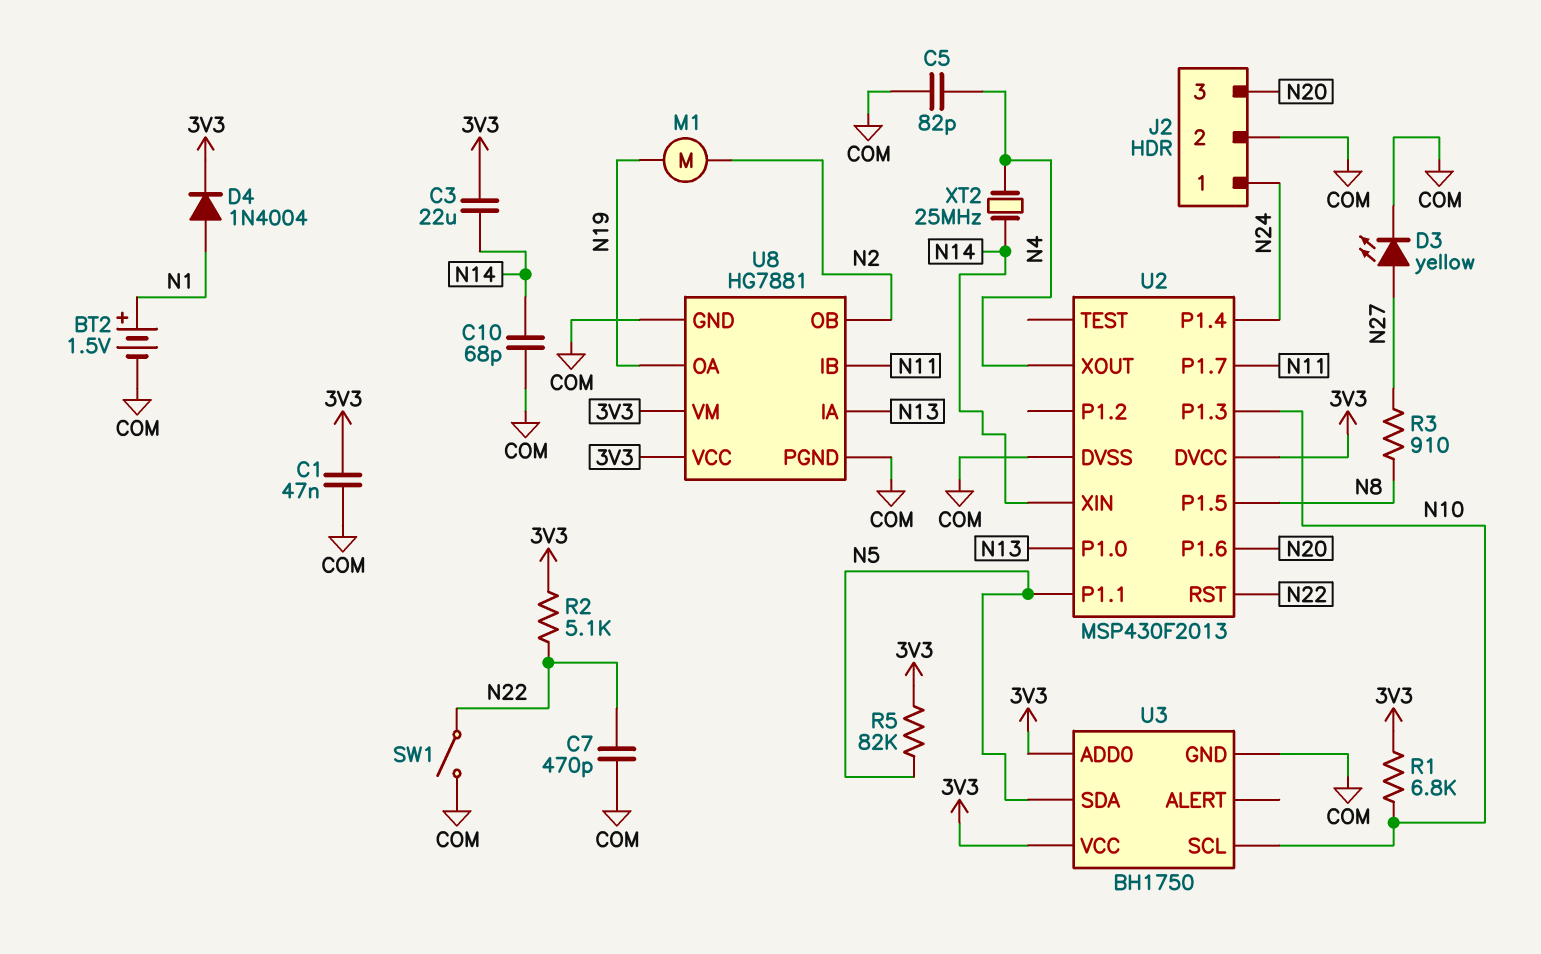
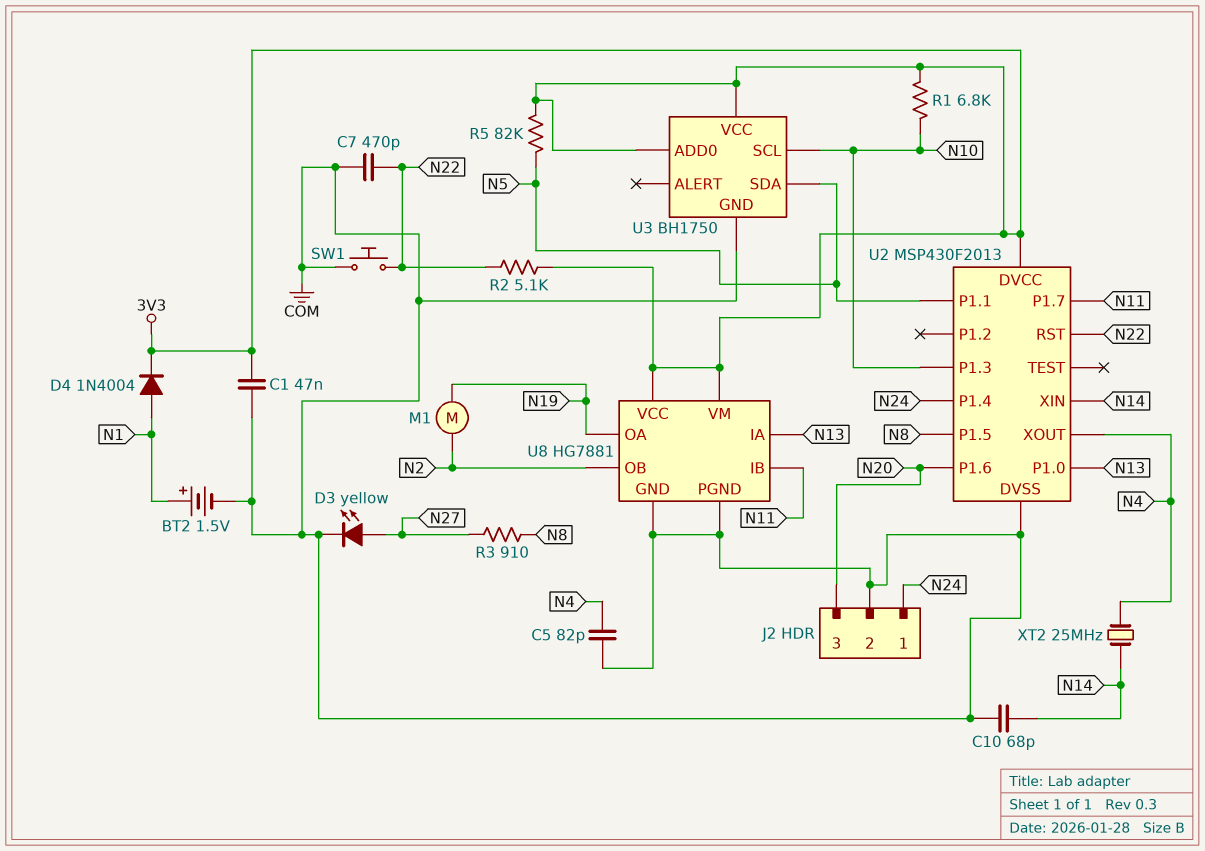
C3: 22uF (3V3, N14) -> none
SW1: switch (COM, N22) -> button (COM, N22)

